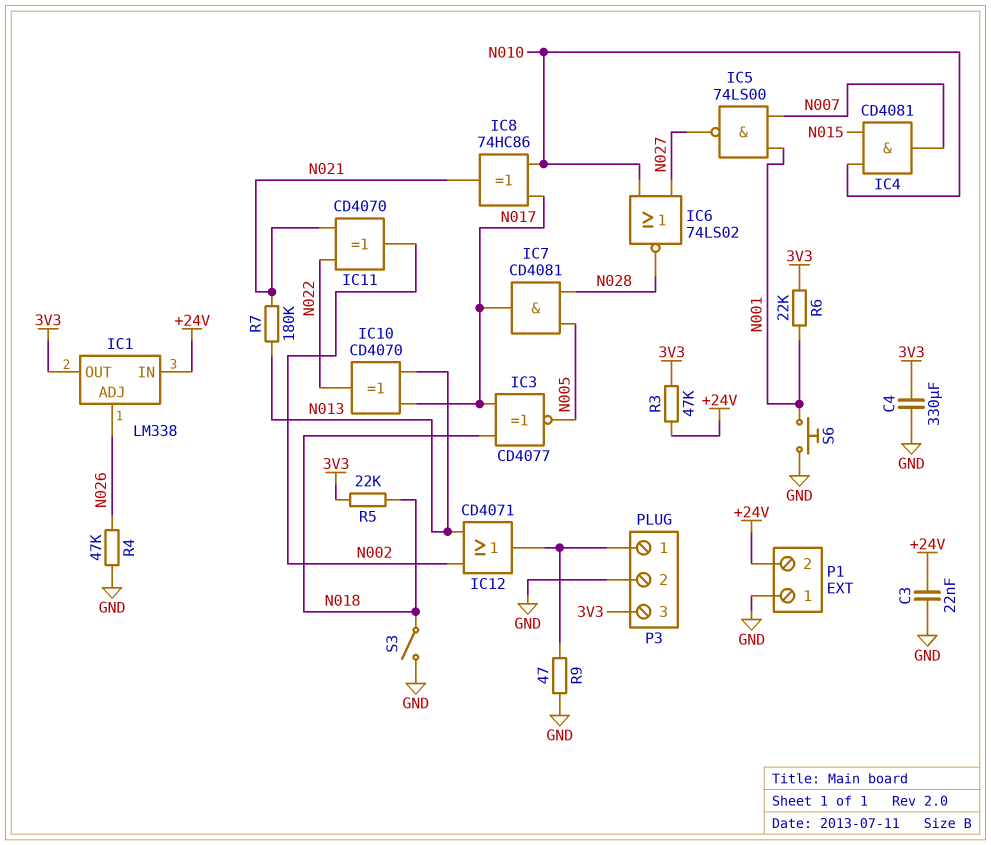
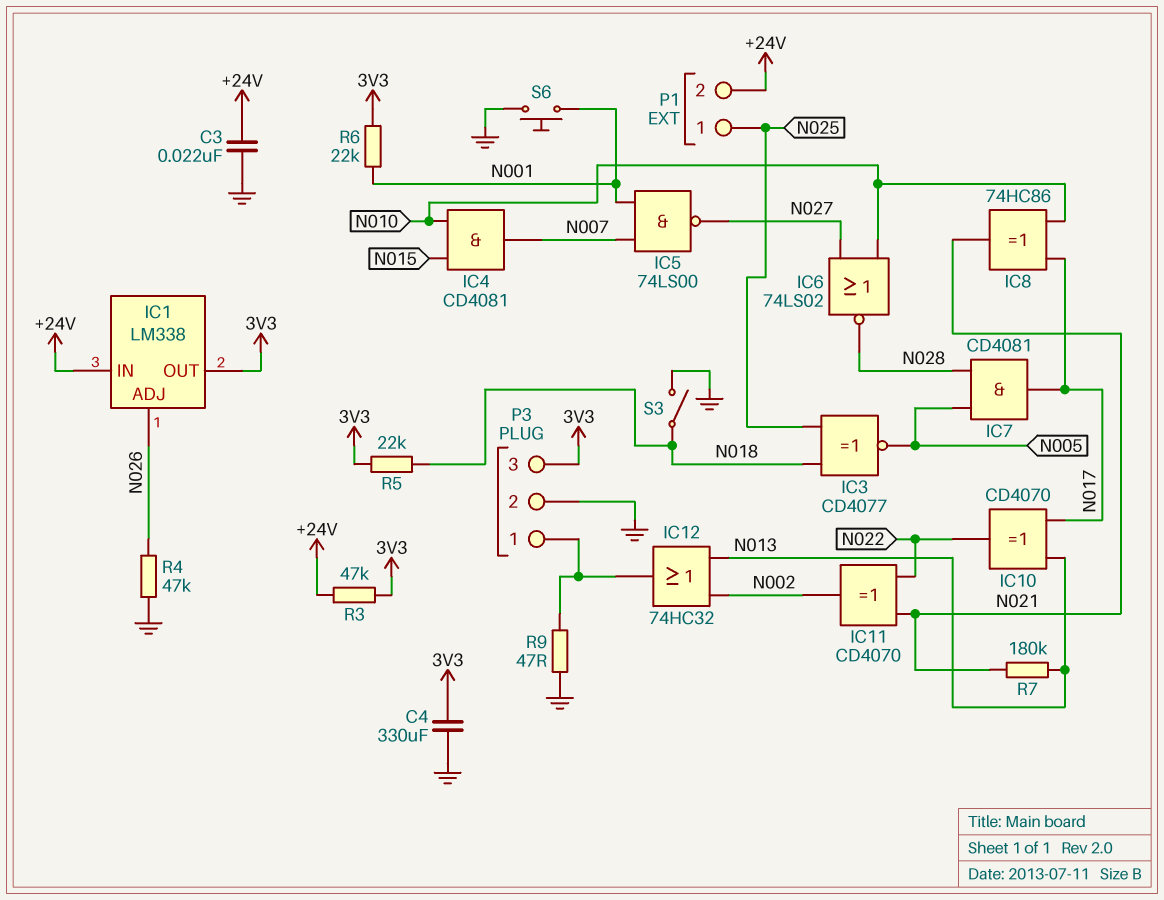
IC3: XNOR CD4077 (in N017, in N018, out N005) -> XNOR CD4077 (in N018, in N025, out N005)
IC12: OR CD4071 (in N002, in N013, out P3/1) -> OR 74HC32 (in N002, in N013, out P3/1)
P1 pin 1: GND -> N025

